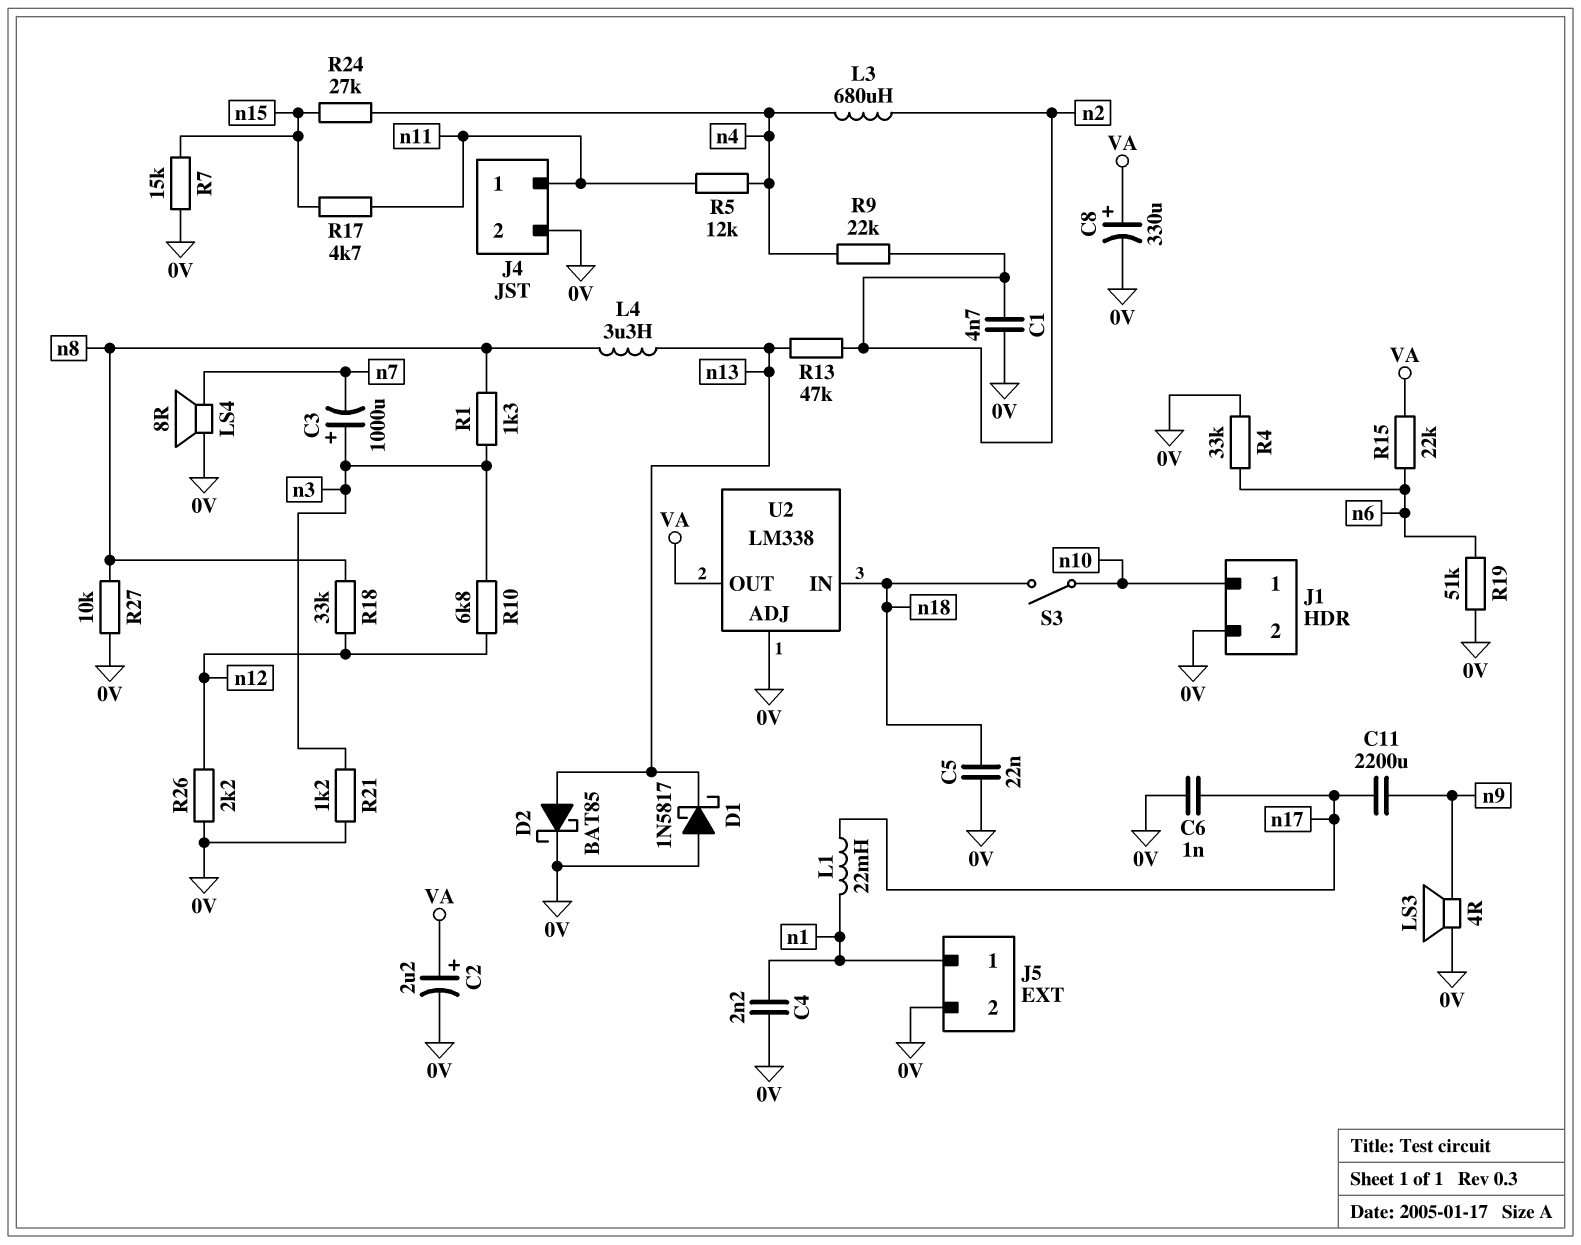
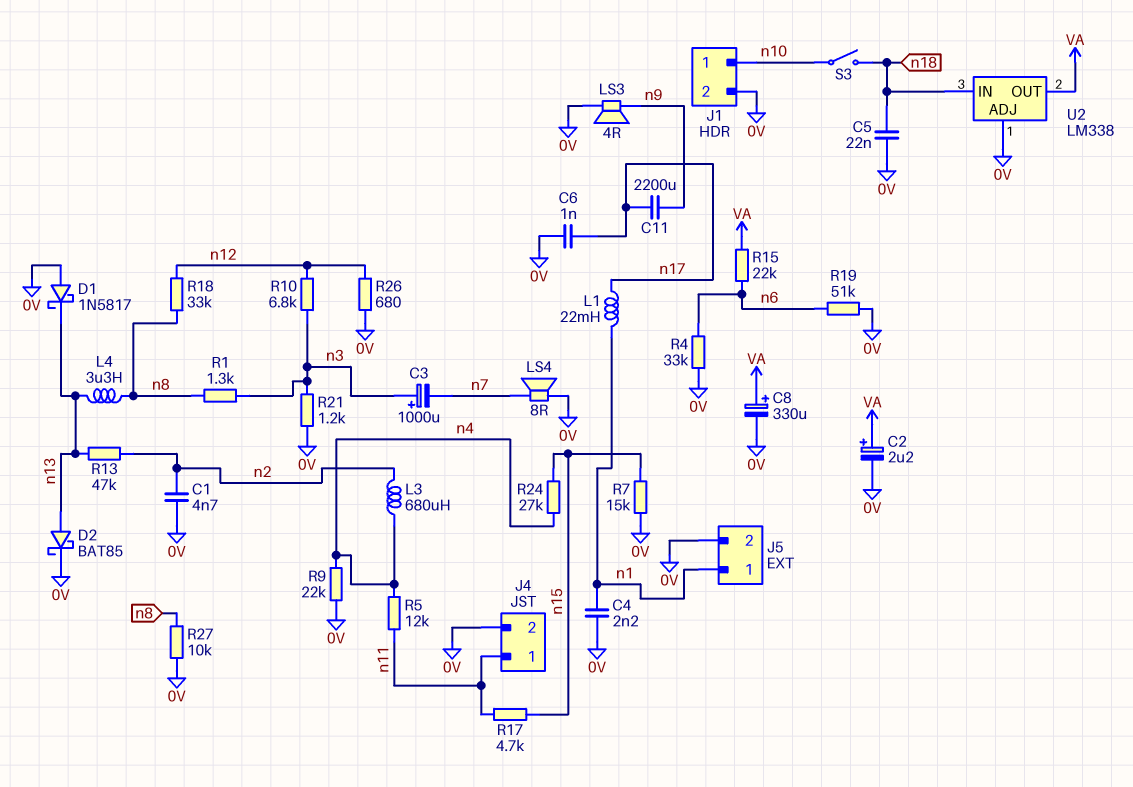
R9: 22k (n2, n4) -> 22k (0V, n4)
R26: 2.2k (0V, n12) -> 680 (0V, n12)

